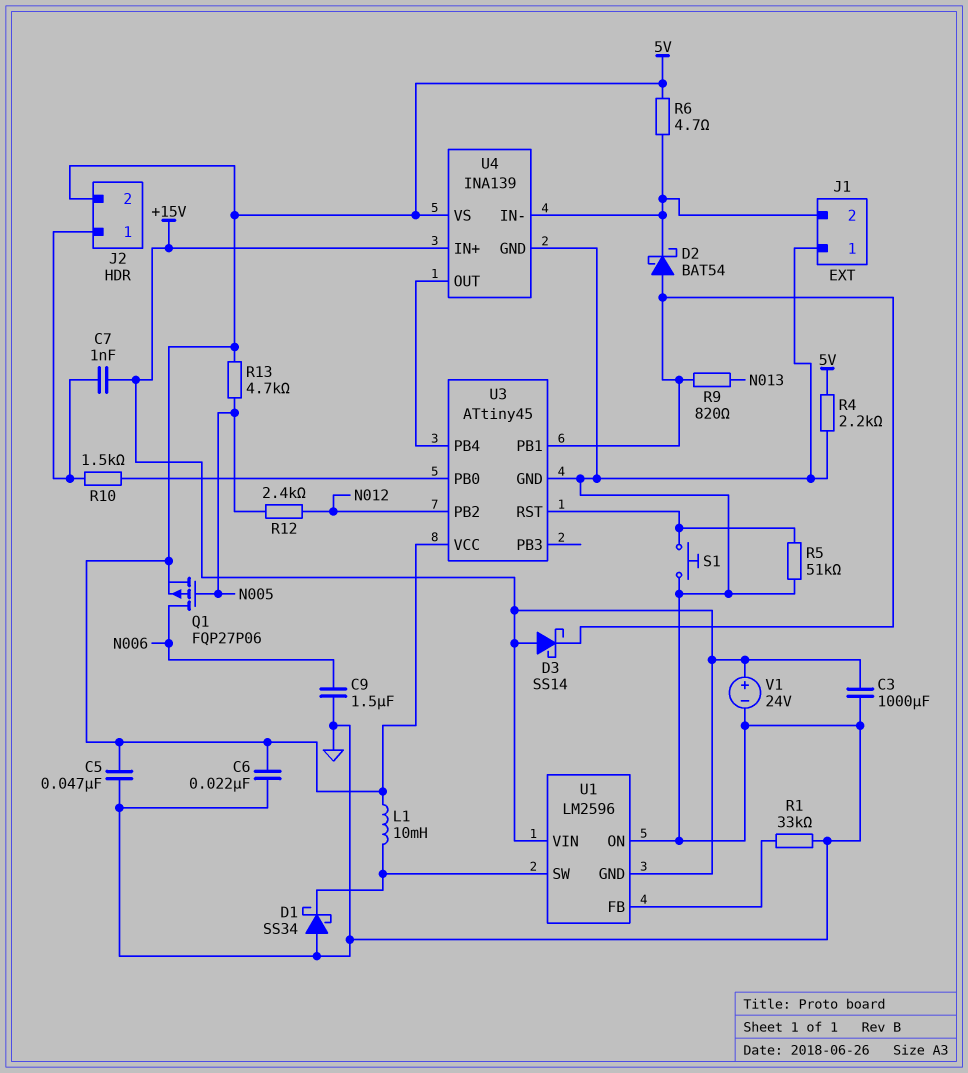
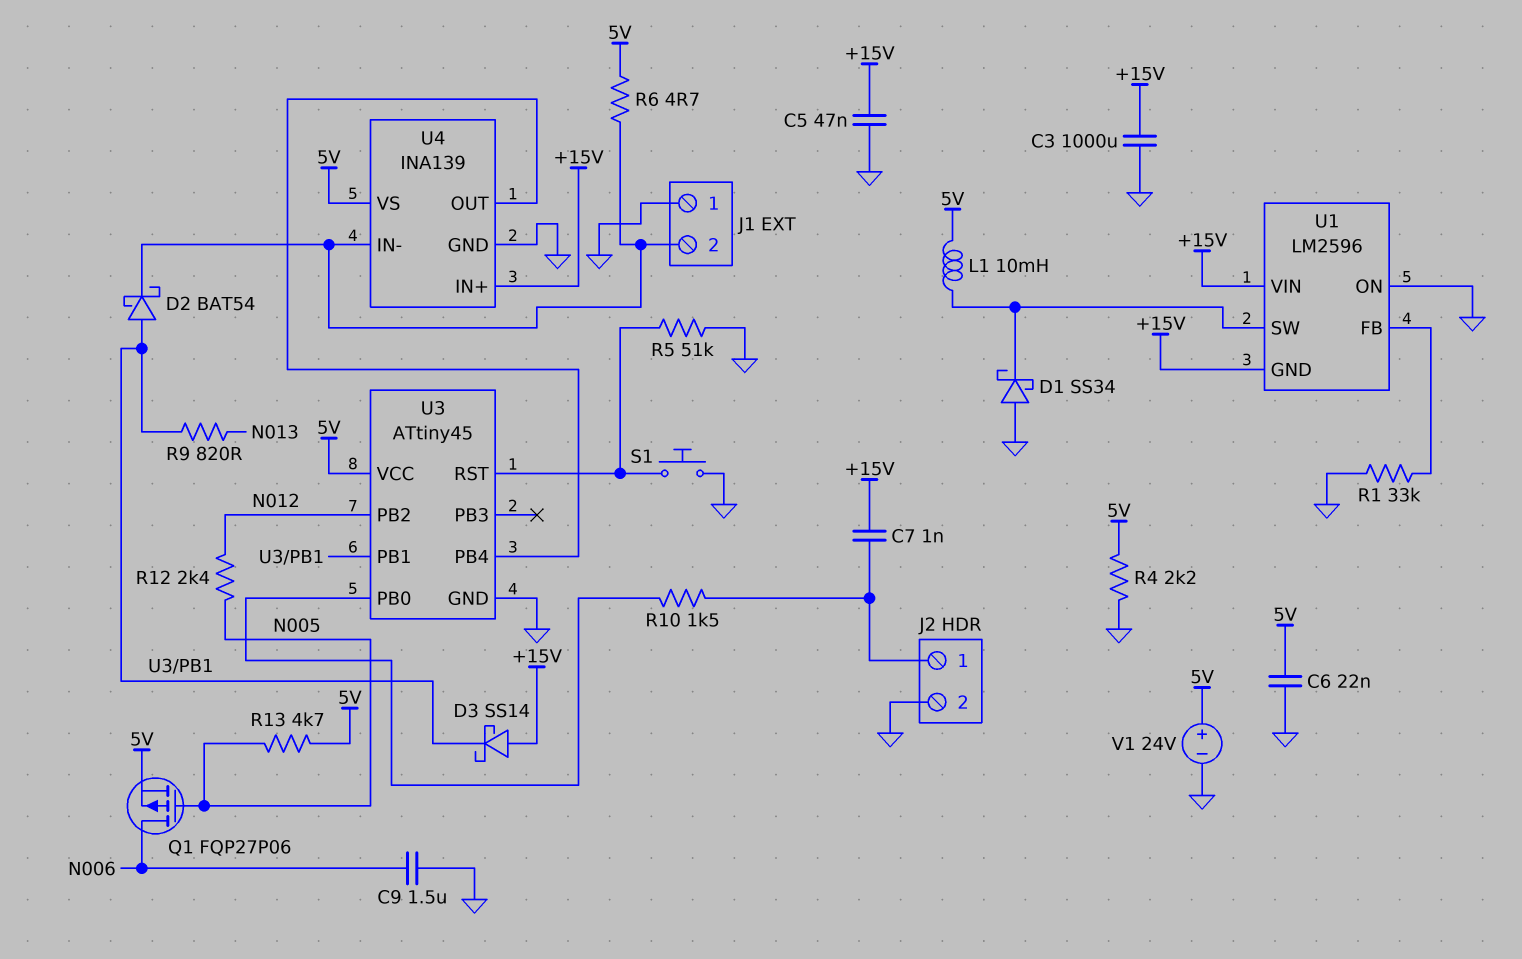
C5: 47nF (5V, GND) -> 47nF (+15V, GND)
J2 pin 2: 5V -> GND
V1: 24V (plus +15V, minus GND) -> 24V (plus 5V, minus GND)

